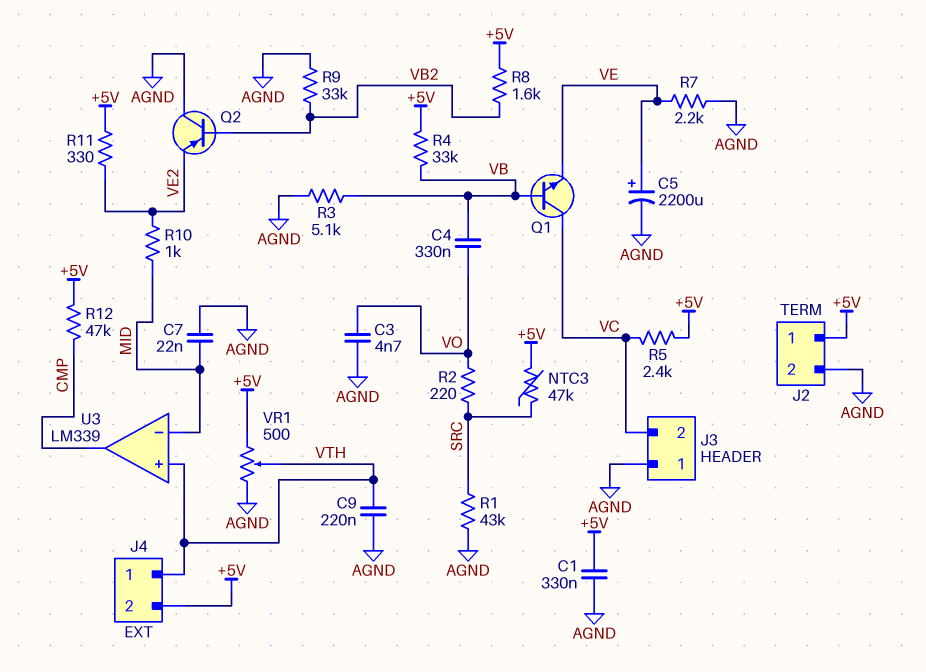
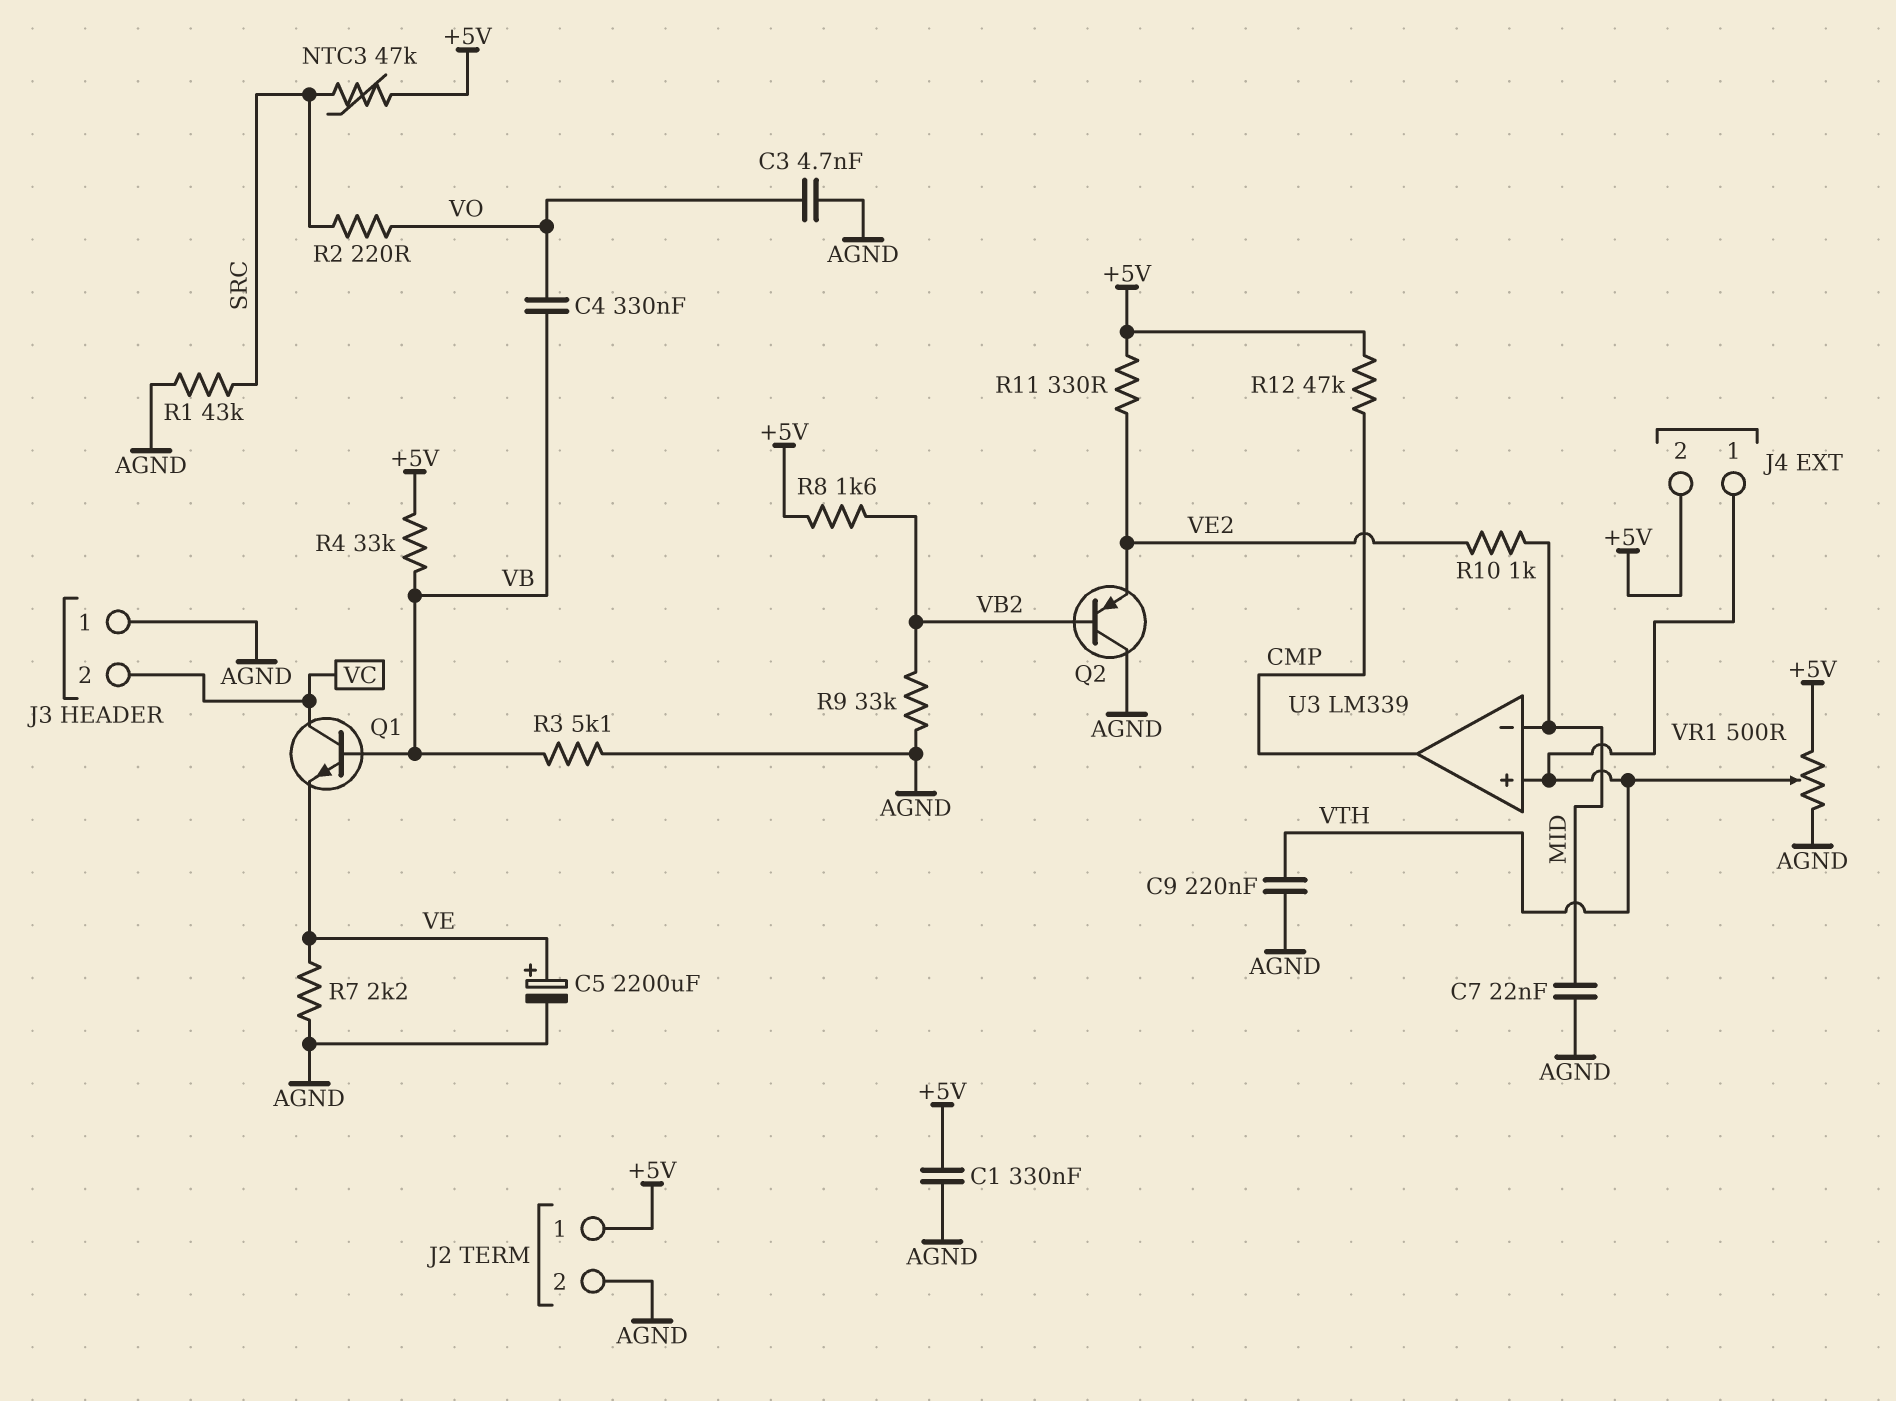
R5: 2.4k (+5V, VC) -> none

